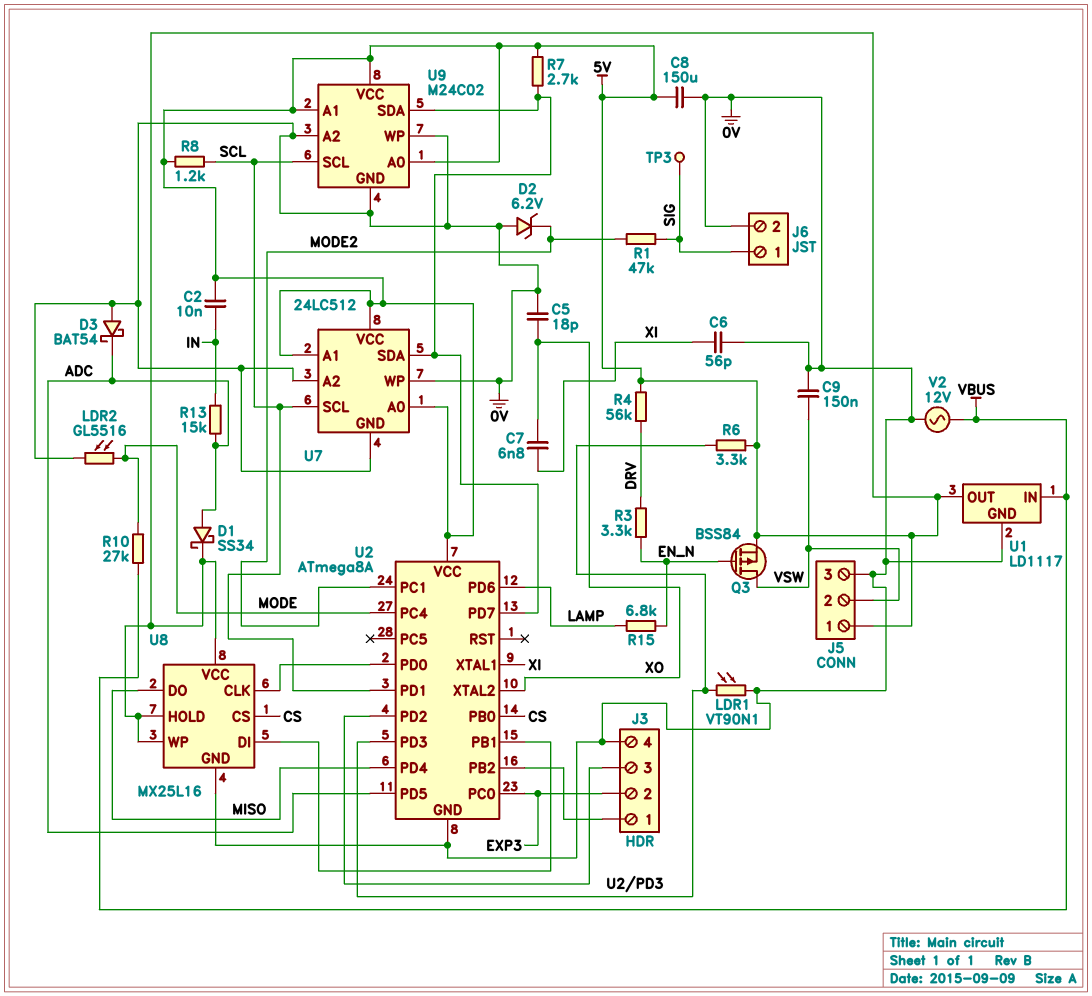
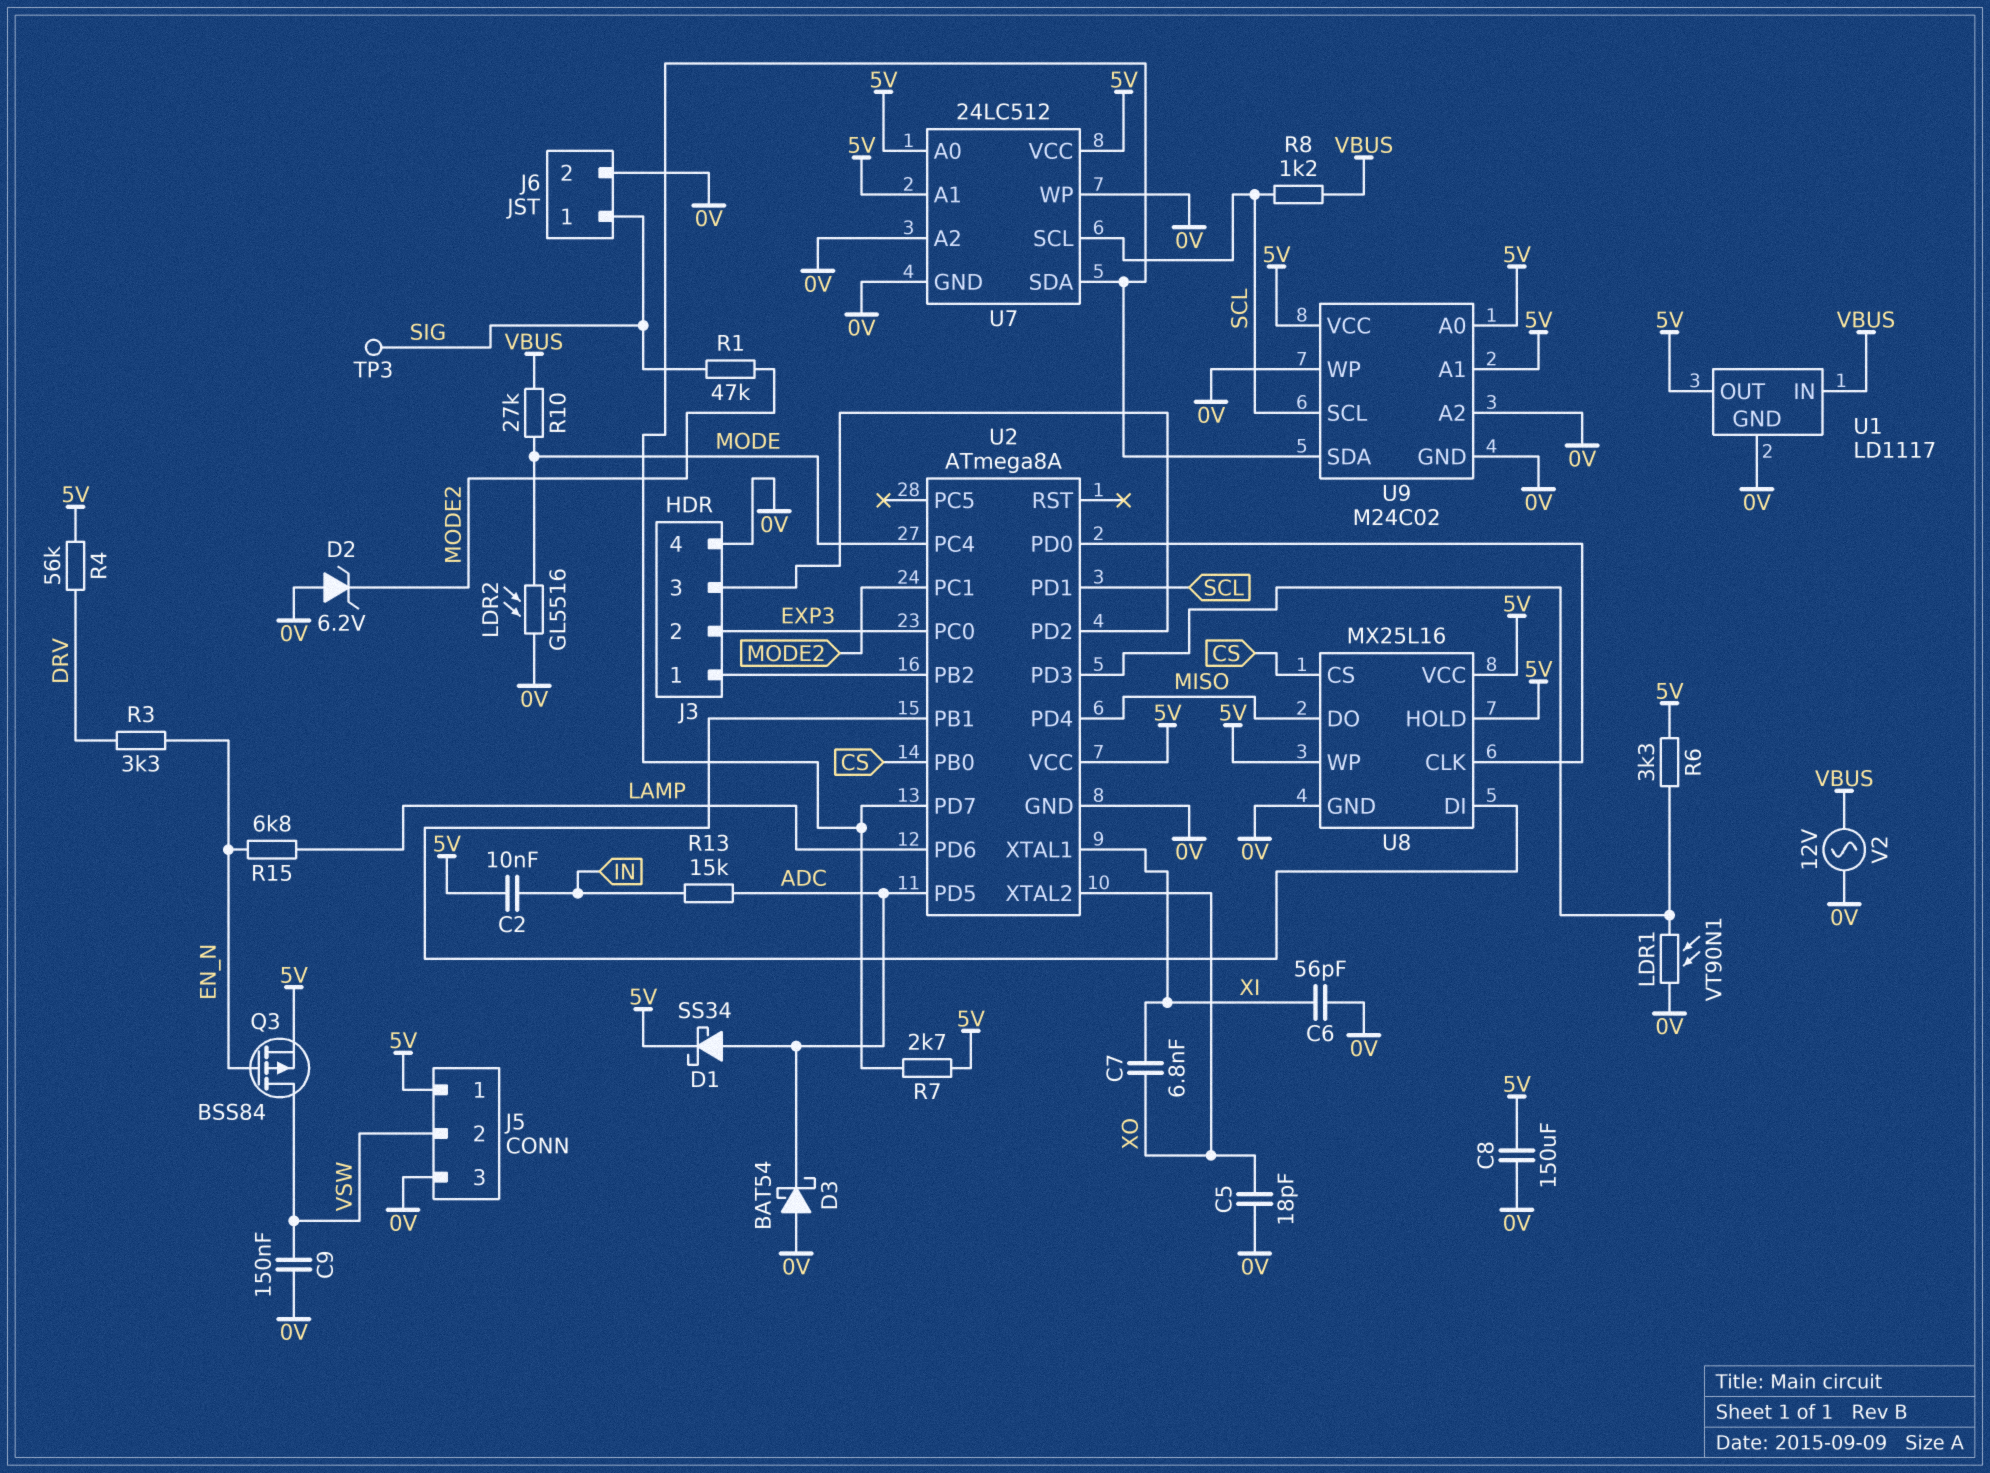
R8: 1.2k (5V, SCL) -> 1.2k (SCL, VBUS)

